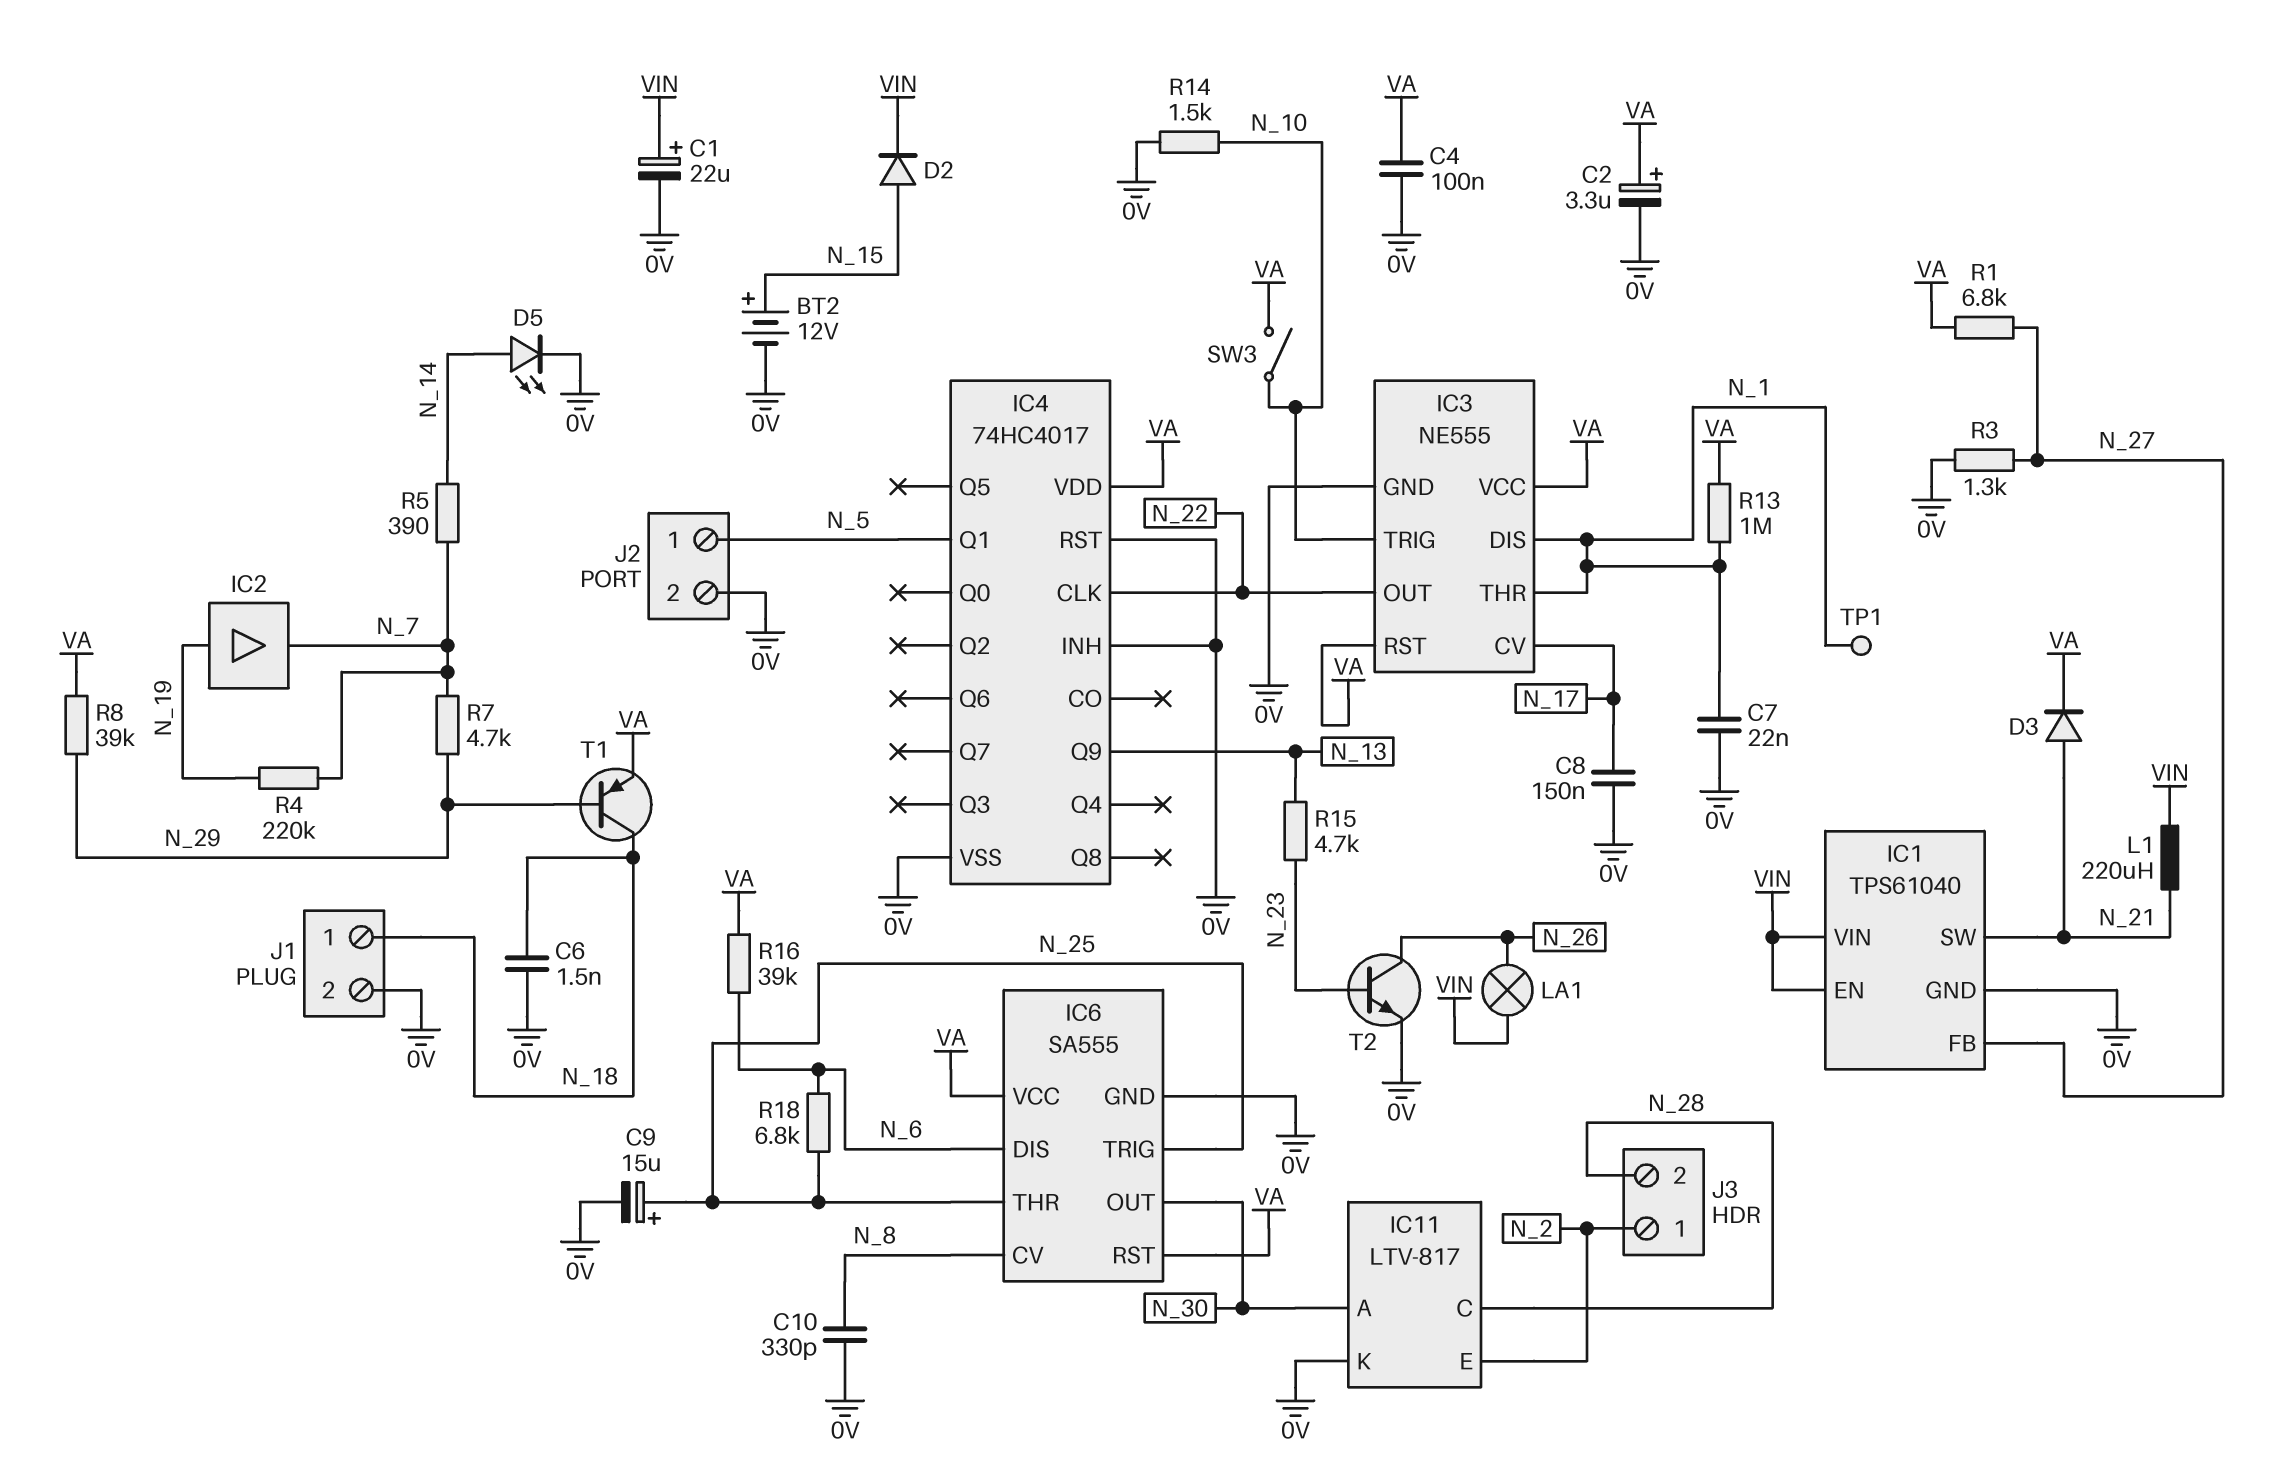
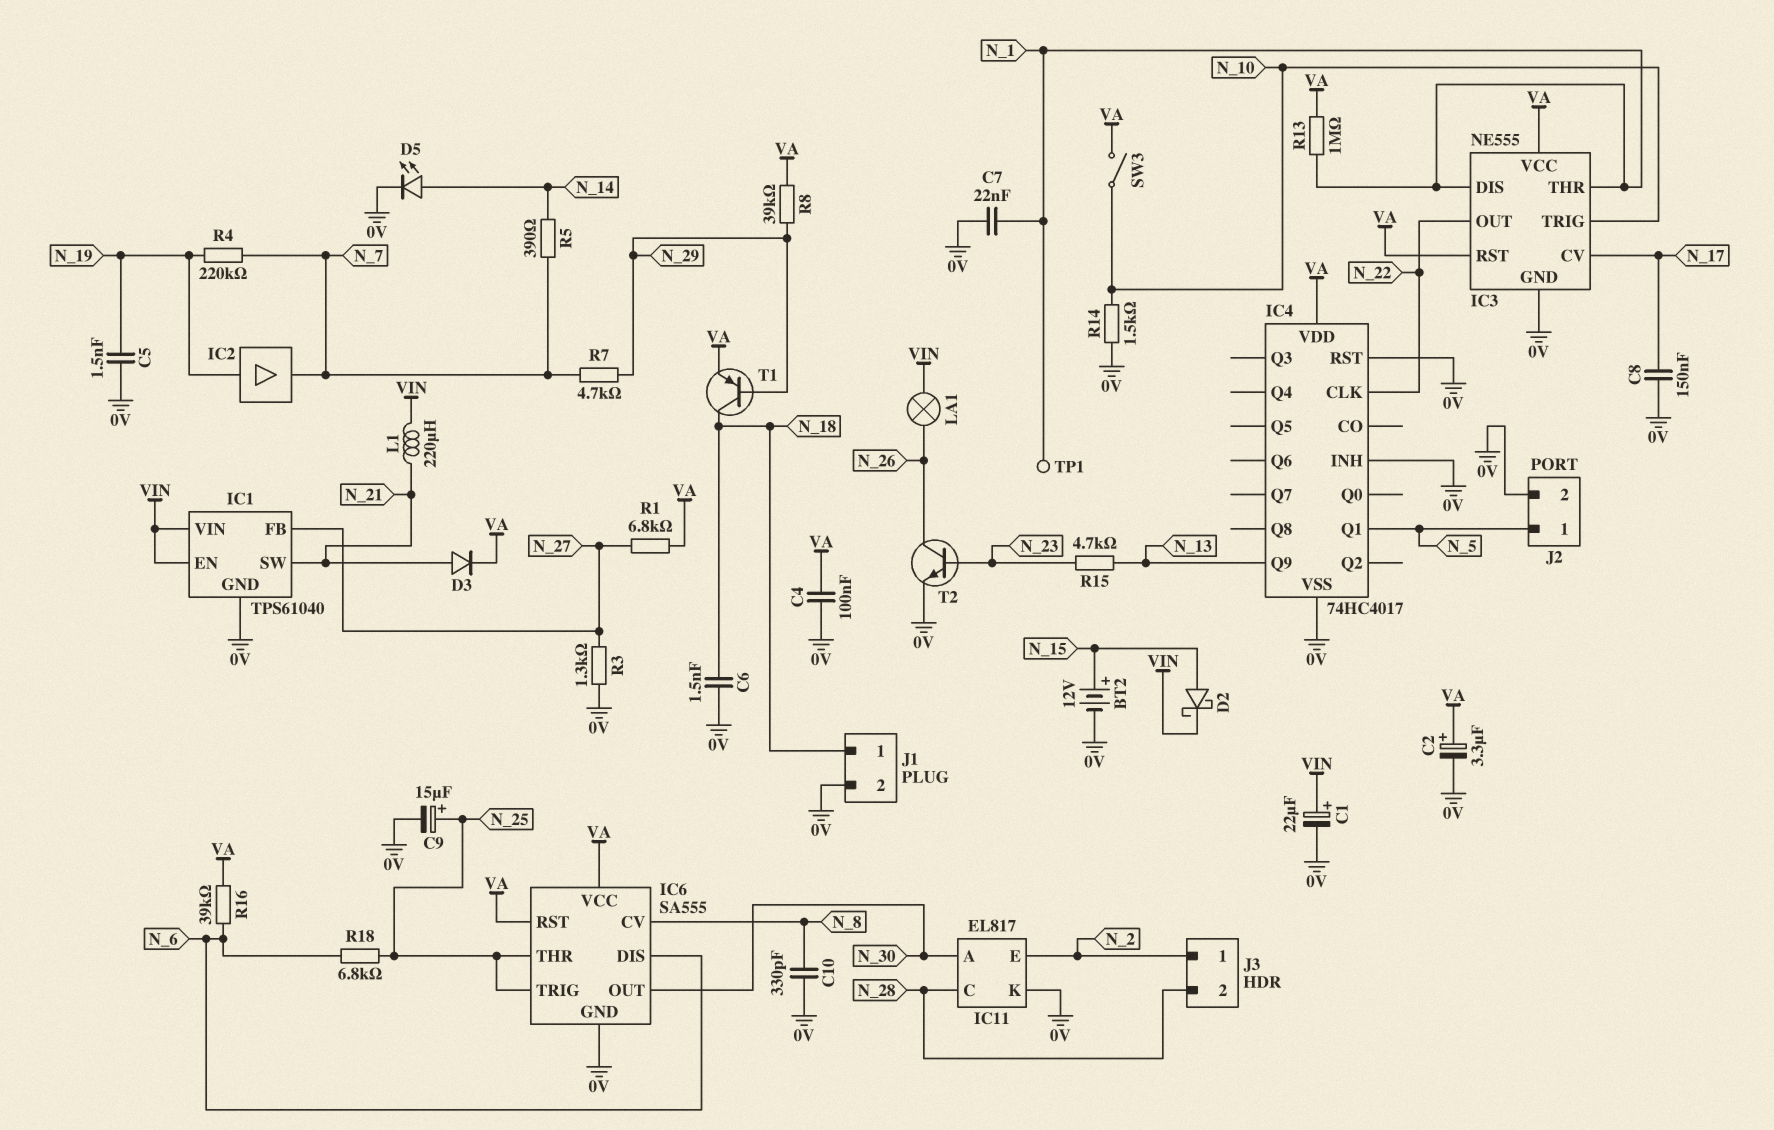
C5: none -> 1.5nF (0V, N_19)
D2: diode (A N_15, K VIN) -> schottky (A N_15, K VIN)
IC11: LTV-817 -> EL817

